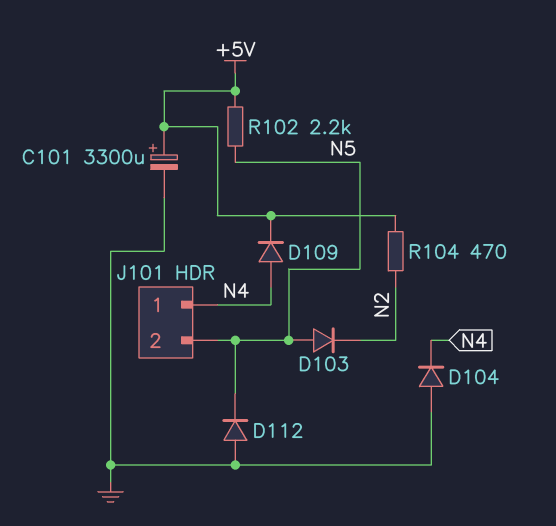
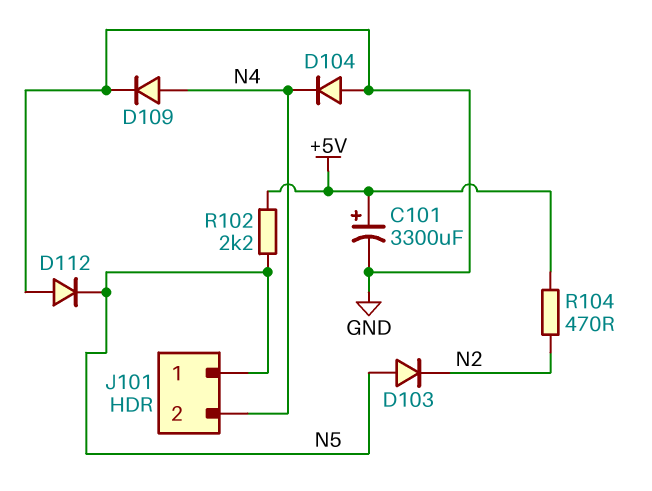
D109: diode (A N4, K +5V) -> diode (A N4, K GND)
J101 pin 1: N4 -> N5
J101 pin 2: N5 -> N4

